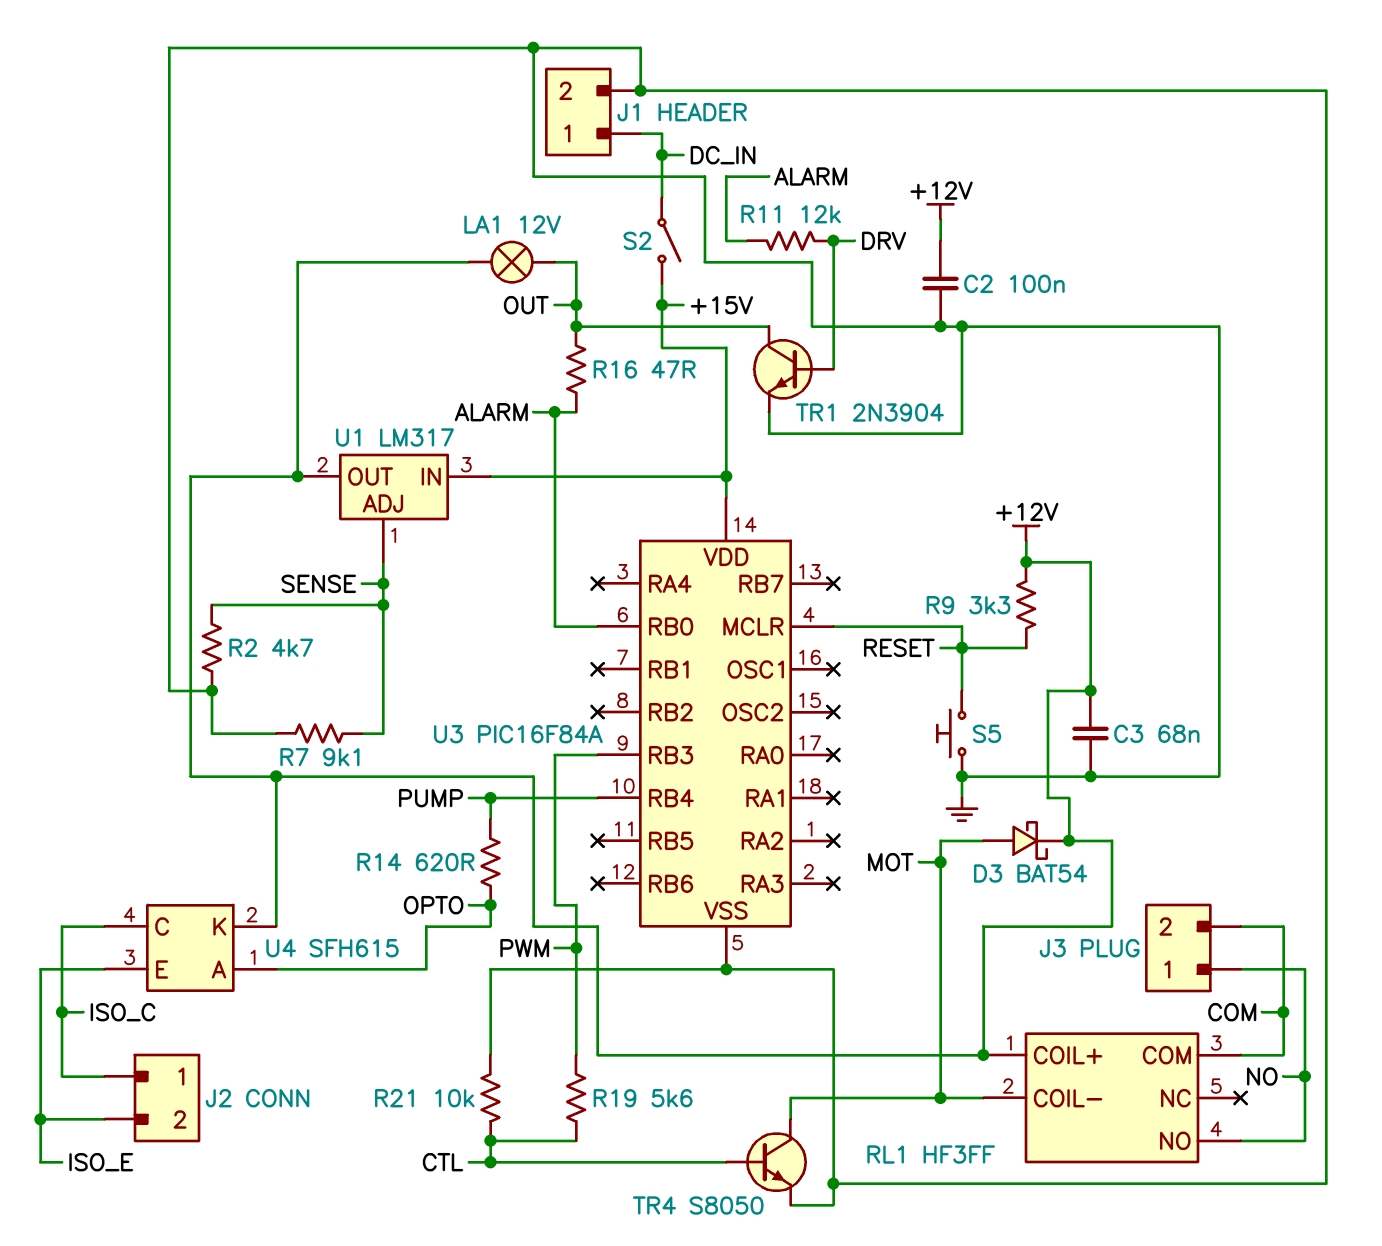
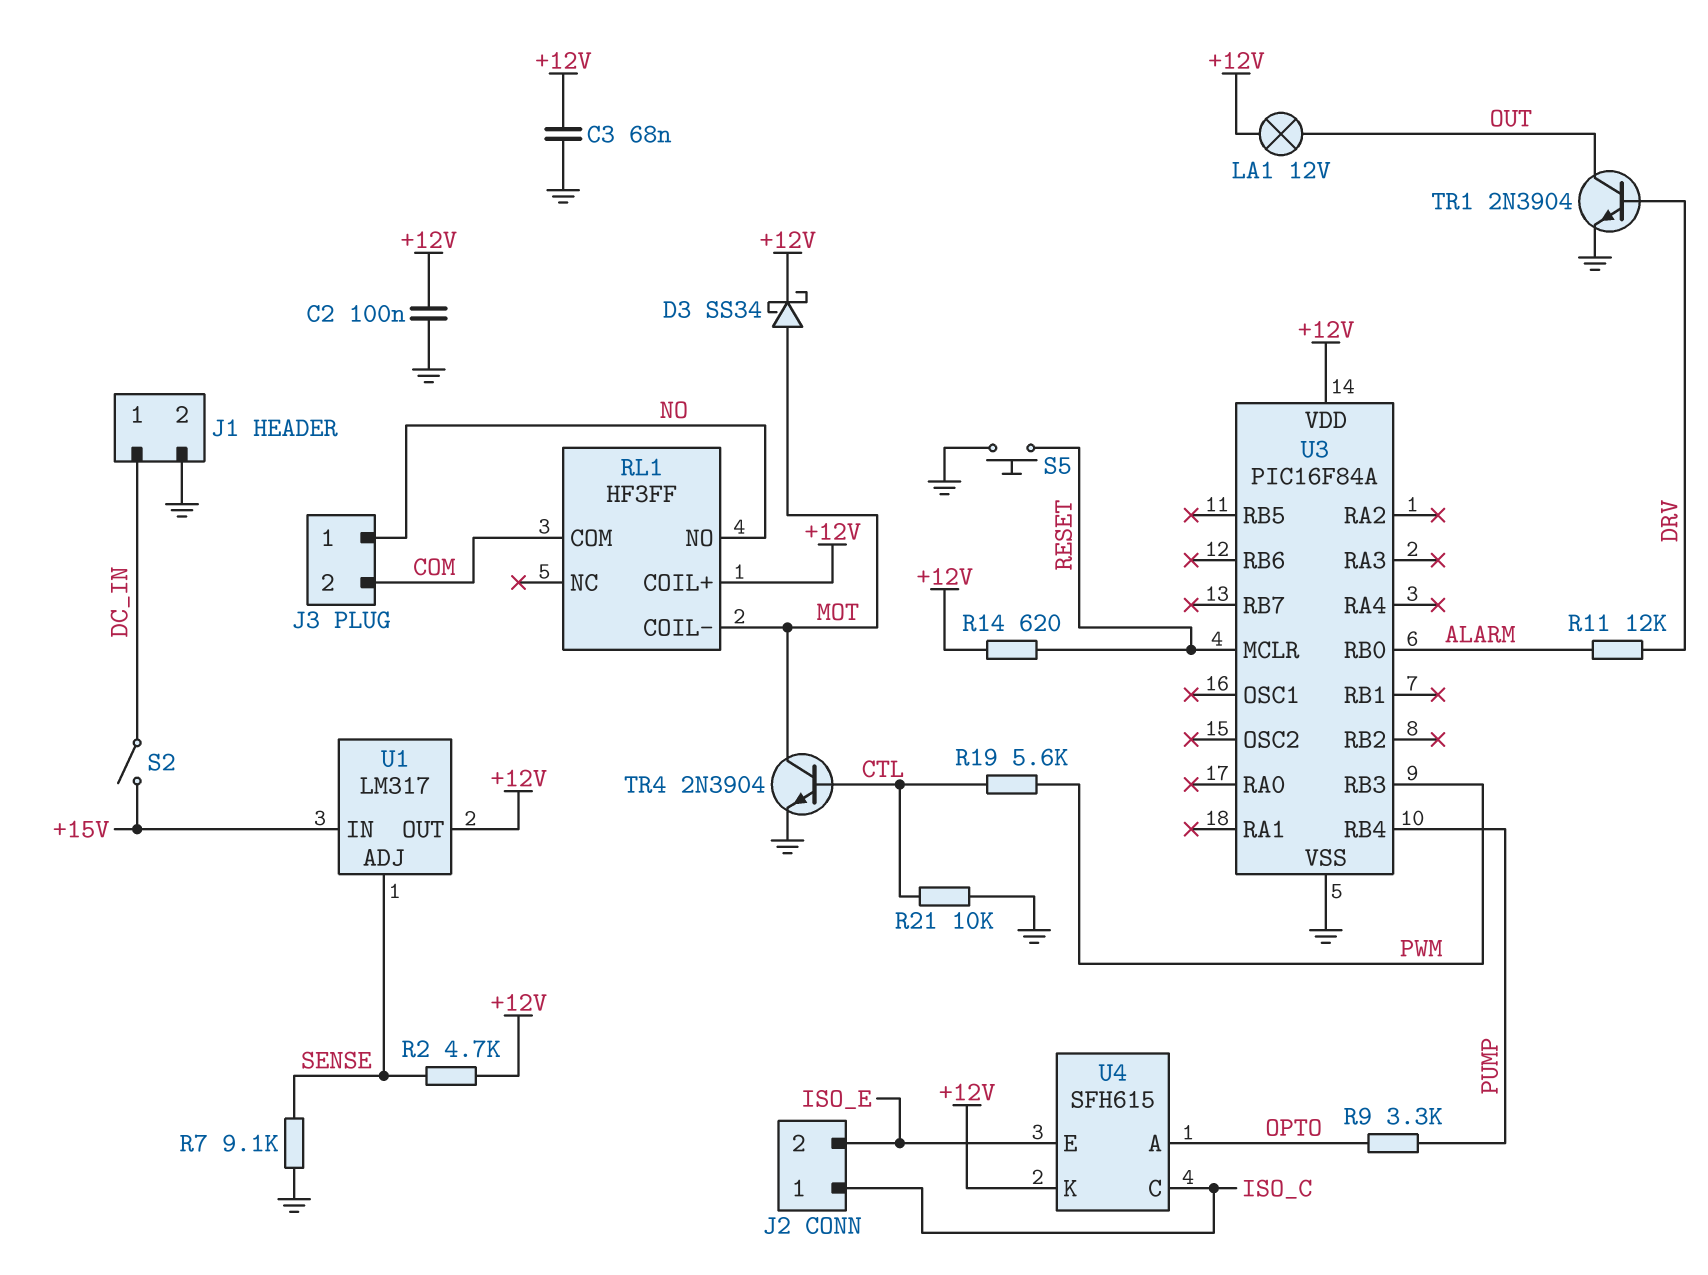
D3: schottky BAT54 (A MOT, K +12V) -> schottky SS34 (A MOT, K +12V)
R2: 4.7k (GND, SENSE) -> 4.7k (+12V, SENSE)
R9: 3.3k (+12V, RESET) -> 3.3k (OPTO, PUMP)
R14: 620 (OPTO, PUMP) -> 620 (+12V, RESET)
R16: 47 (ALARM, OUT) -> none
TR4: NPN S8050 (B CTL, C MOT, E GND) -> NPN 2N3904 (B CTL, C MOT, E GND)
U3 pin VDD: +15V -> +12V

